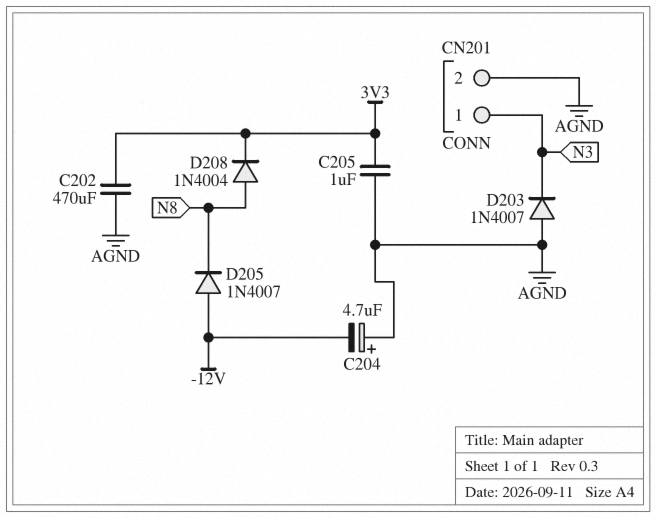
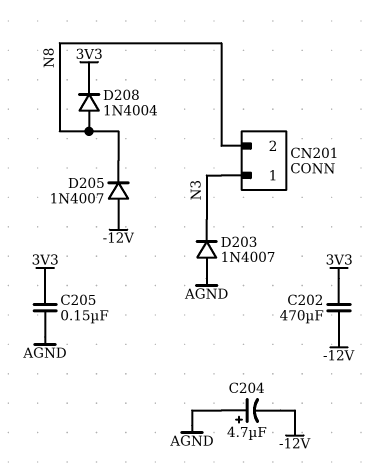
C202: 470uF (3V3, AGND) -> 470uF (-12V, 3V3)
C205: 1uF (3V3, AGND) -> 150nF (3V3, AGND)
CN201 pin 2: AGND -> N8

